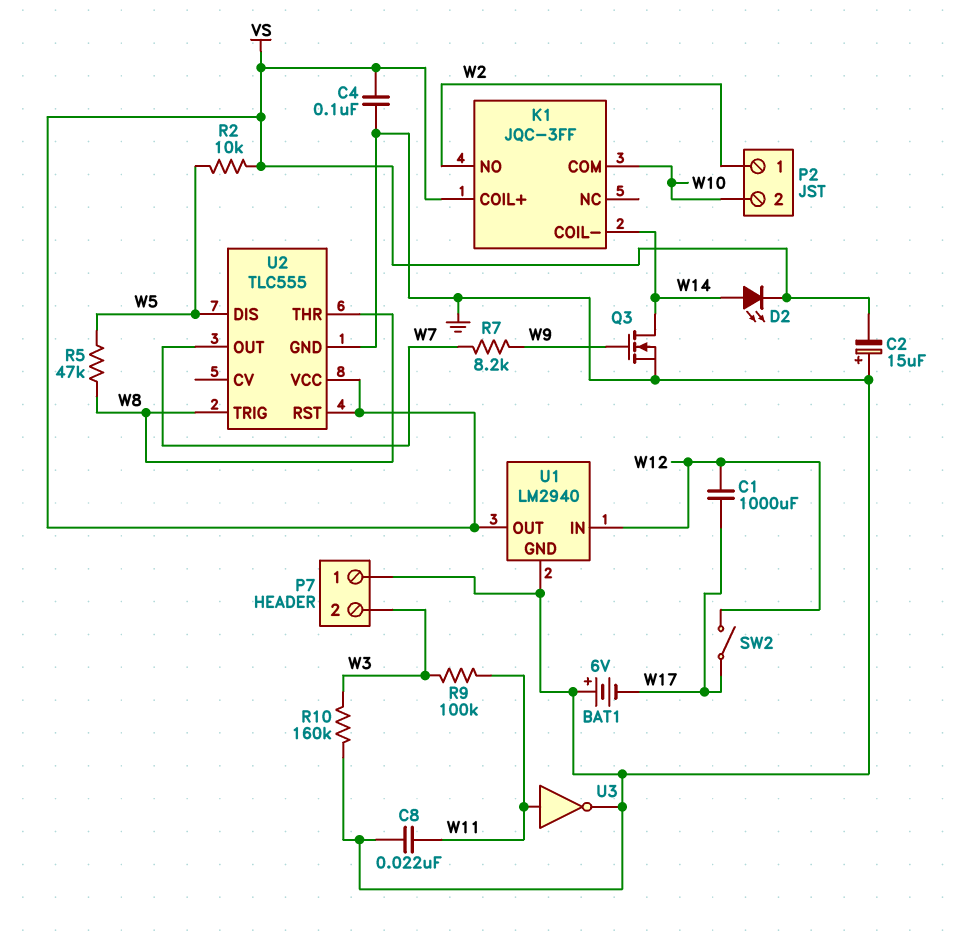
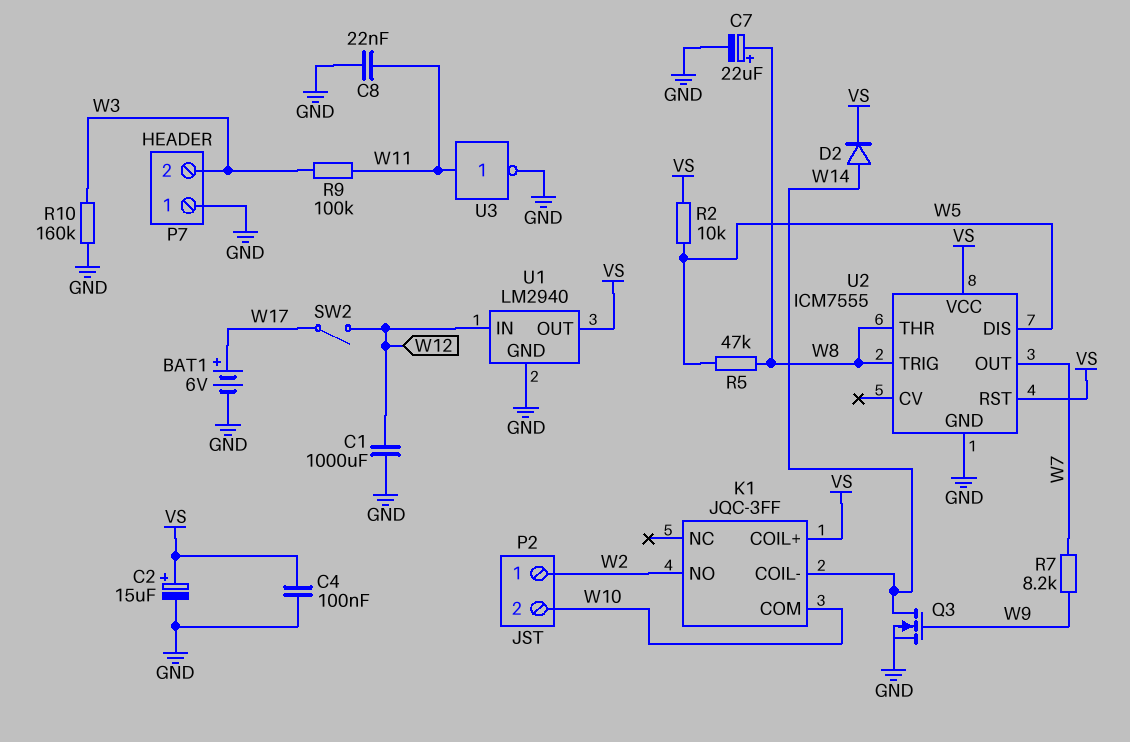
BAT1: 6V (plus GND, minus W17) -> 6V (plus W17, minus GND)
C1: 1000uF (W12, W17) -> 1000uF (GND, W12)
C2: 15uF (plus GND, minus VS) -> 15uF (plus VS, minus GND)
C7: none -> 22uF (plus W8, minus GND)
D2: LED (A W14, K VS) -> diode (A W14, K VS)
U2: TLC555 -> ICM7555

